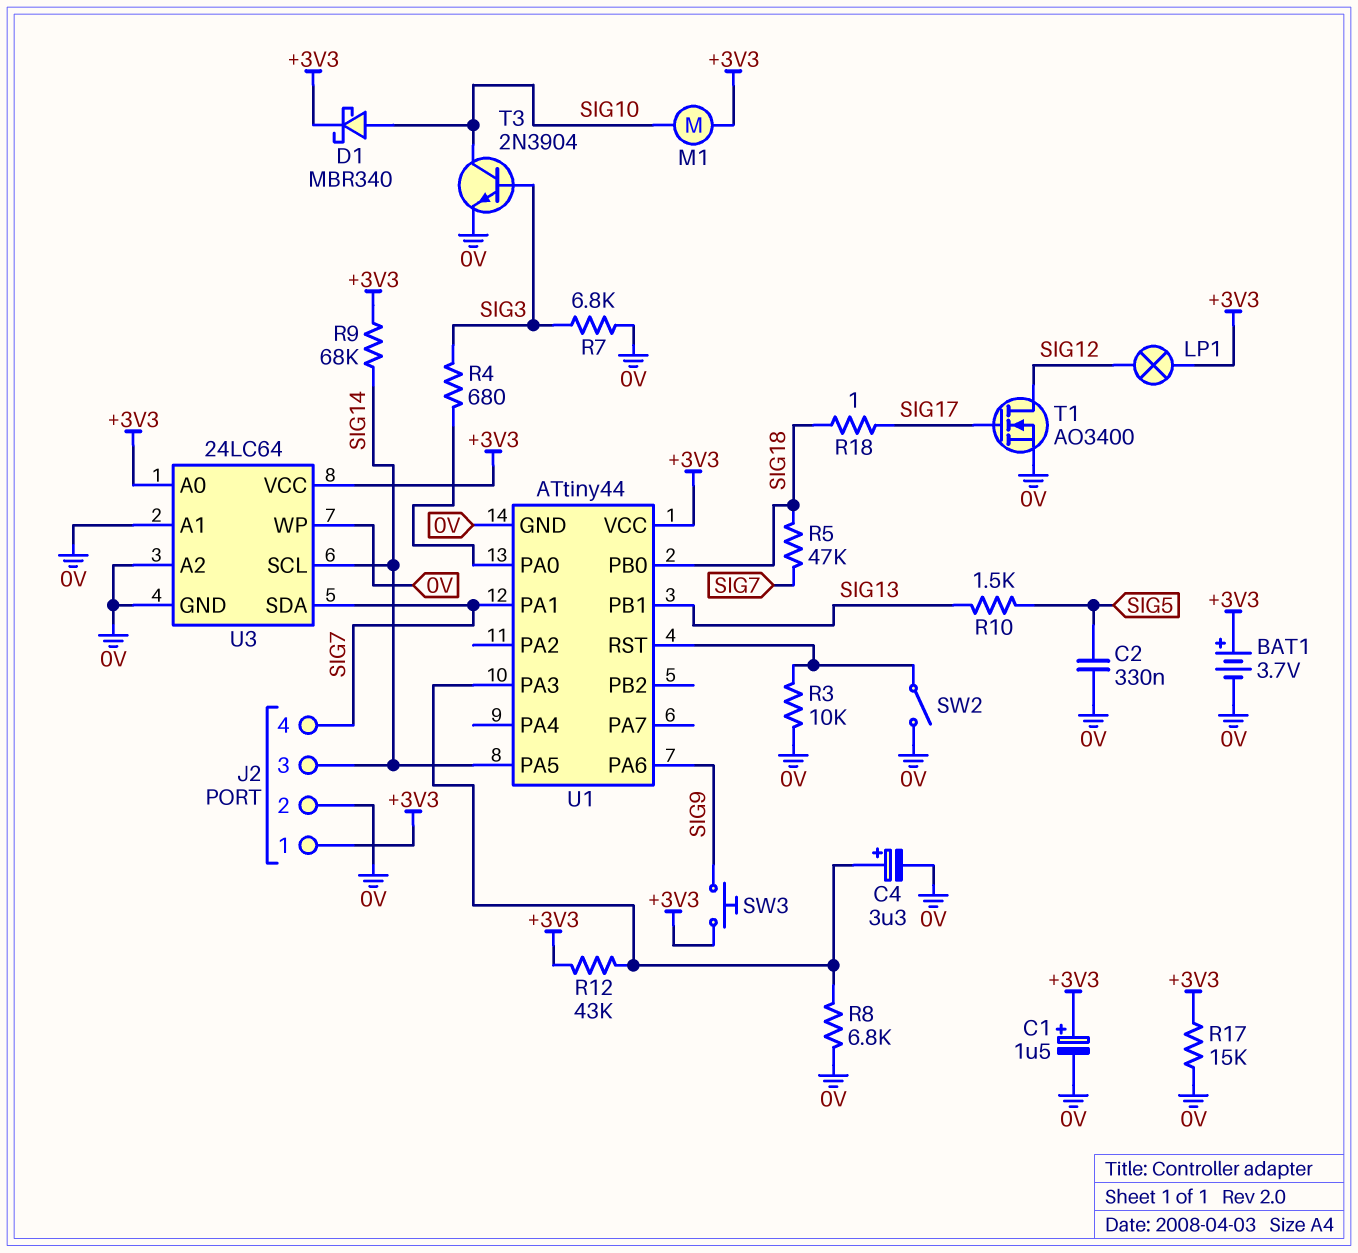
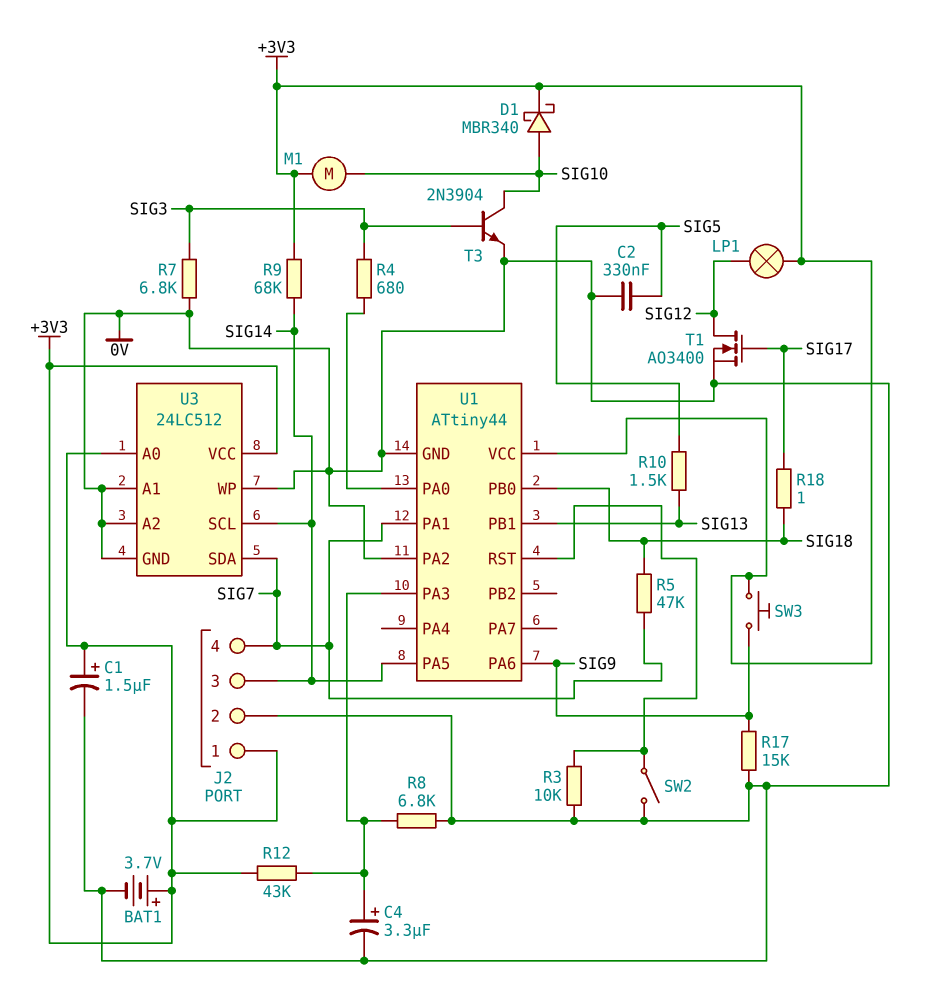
R17: 15k (+3V3, 0V) -> 15k (0V, SIG9)
U1 pin PA2: none -> 0V
U3: 24LC64 -> 24LC512

